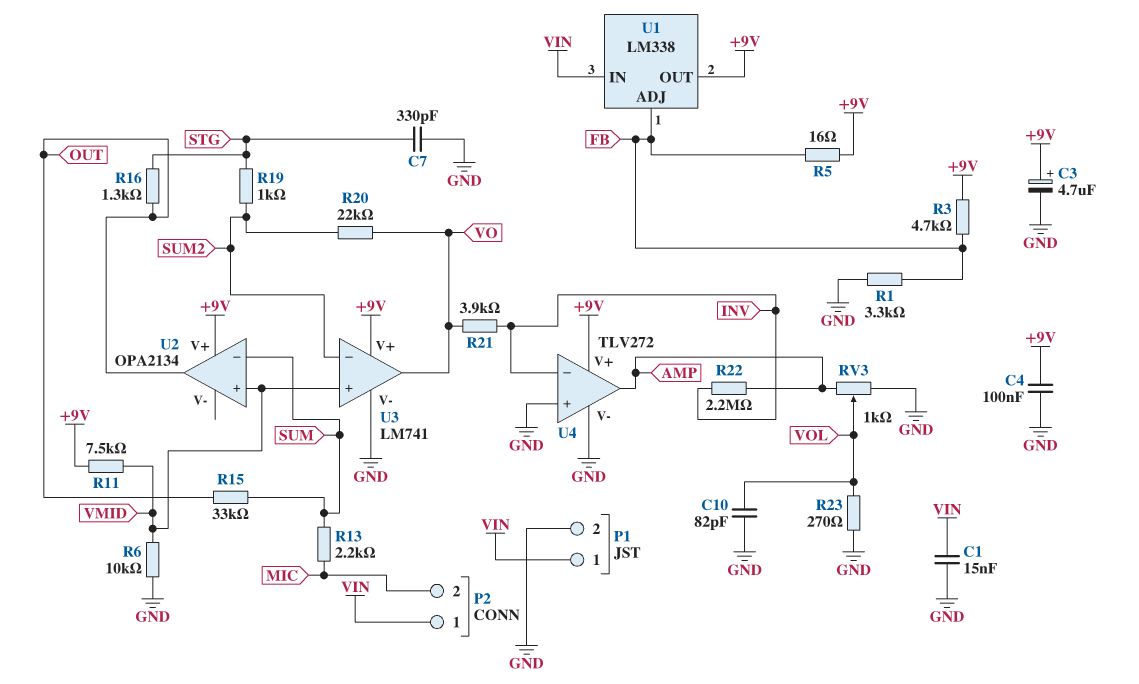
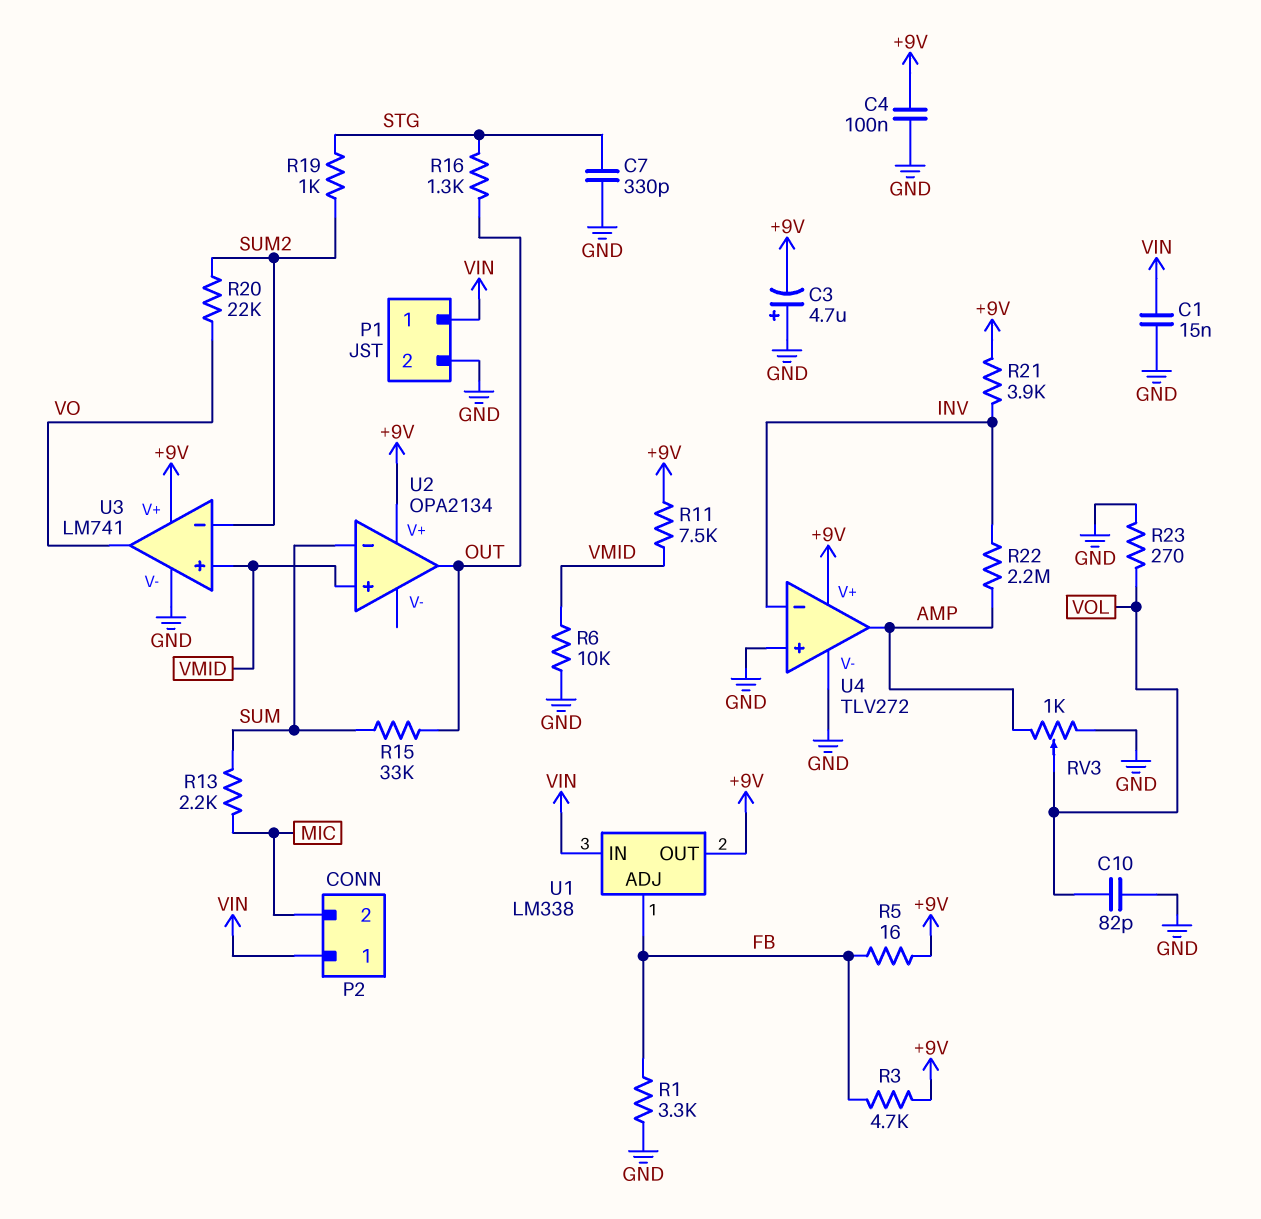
C3: 4.7uF (plus +9V, minus GND) -> 4.7uF (plus GND, minus +9V)
R21: 3.9k (INV, VO) -> 3.9k (+9V, INV)

